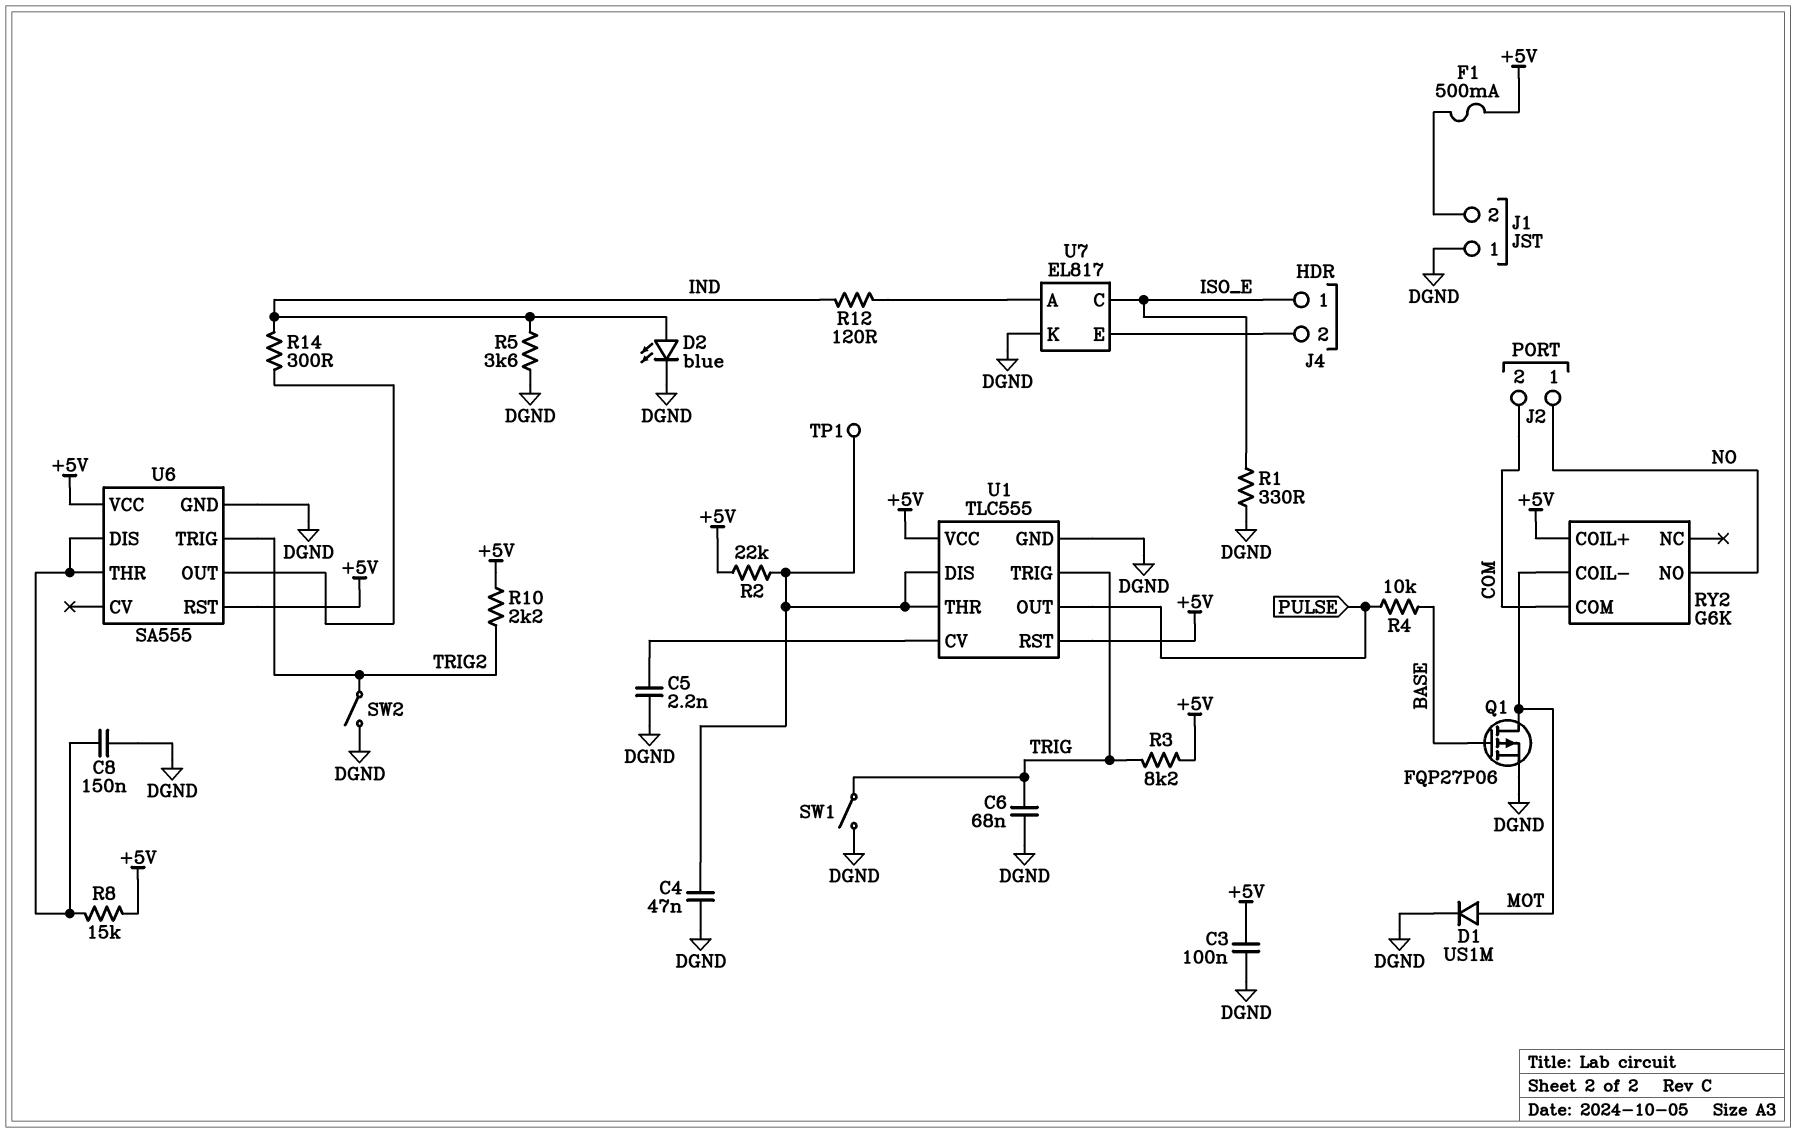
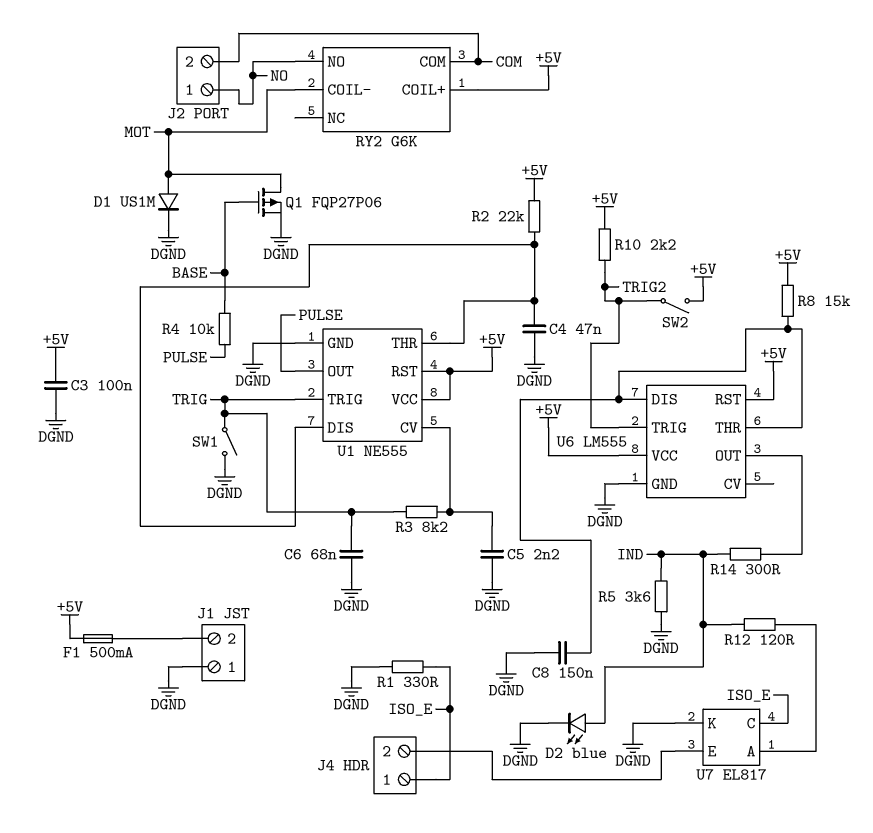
R3: 8.2k (+5V, TRIG) -> 8.2k (TRIG, U1/CV)
SW2: switch (DGND, TRIG2) -> switch (+5V, TRIG2)
TP1: test point (U1/DIS) -> none
U1: TLC555 -> NE555
U6: SA555 -> LM555

